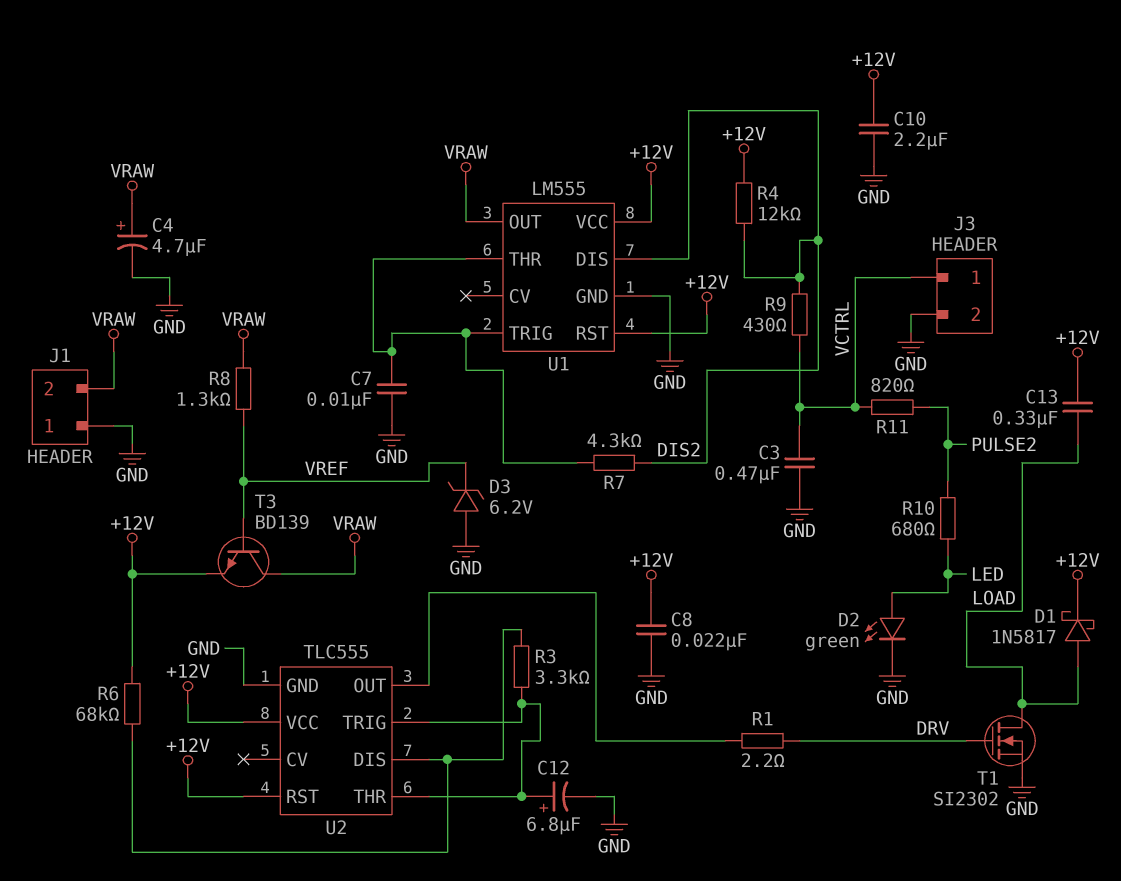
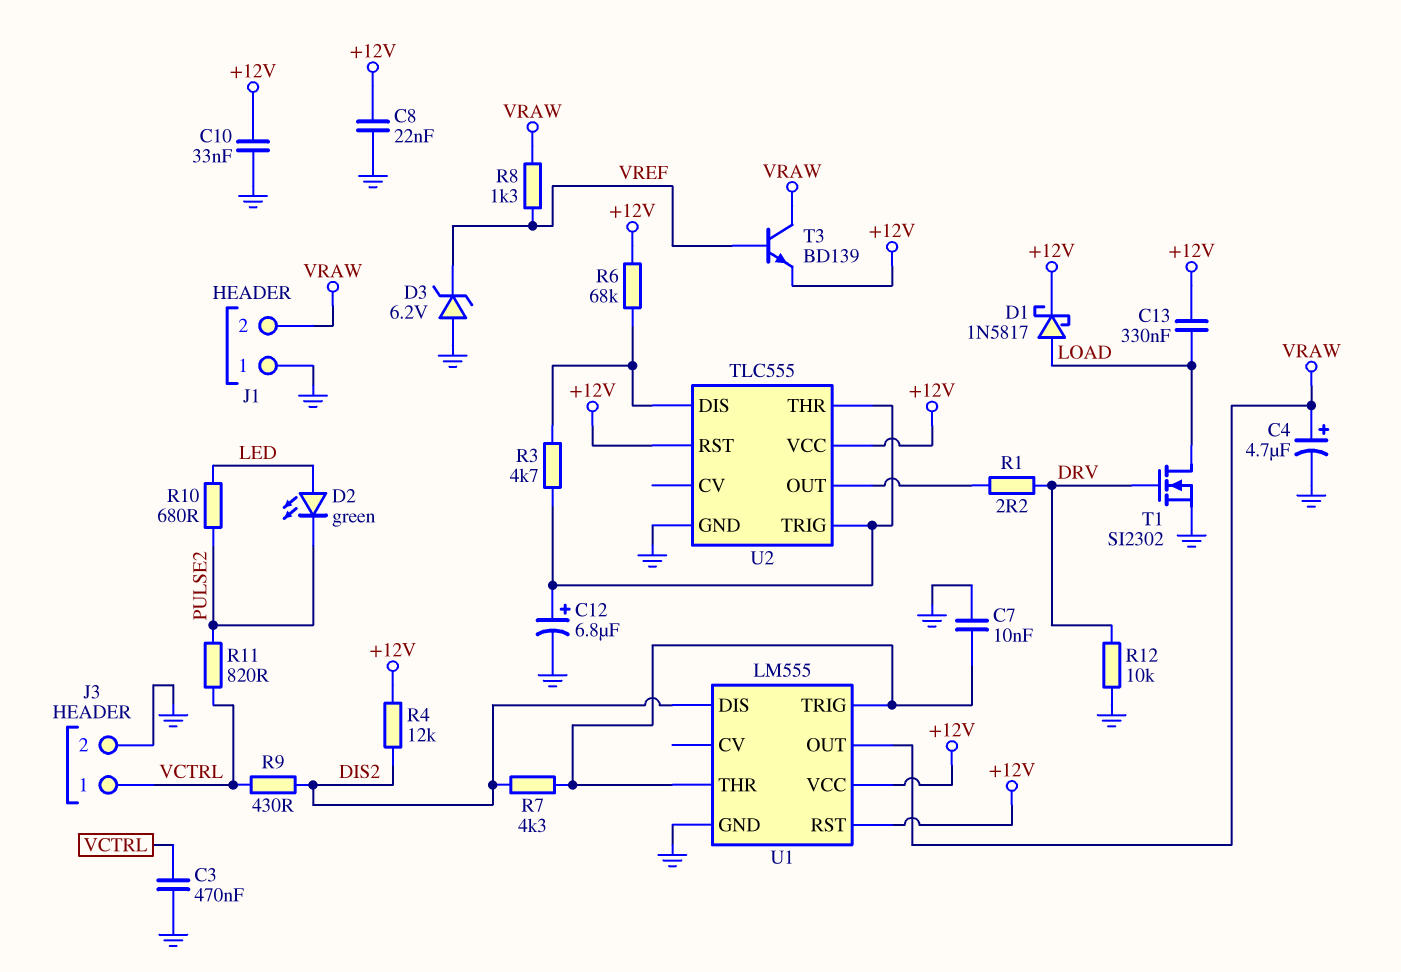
C10: 2.2uF (+12V, GND) -> 33nF (+12V, GND)
D2: LED green (A LED, K GND) -> LED green (A LED, K PULSE2)
R3: 3.3k (U2/DIS, U2/THR) -> 4.7k (U2/DIS, U2/THR)
R12: none -> 10k (DRV, GND)

